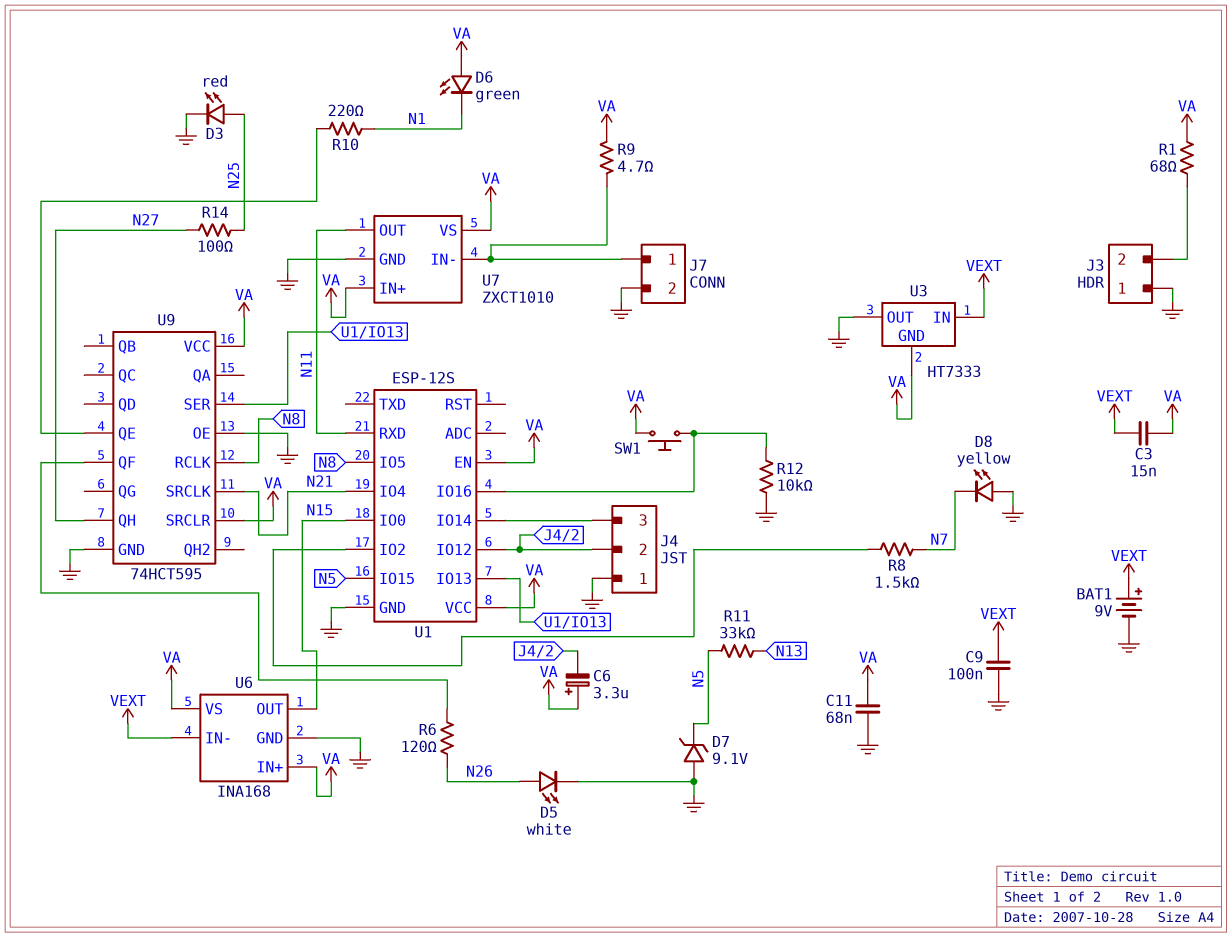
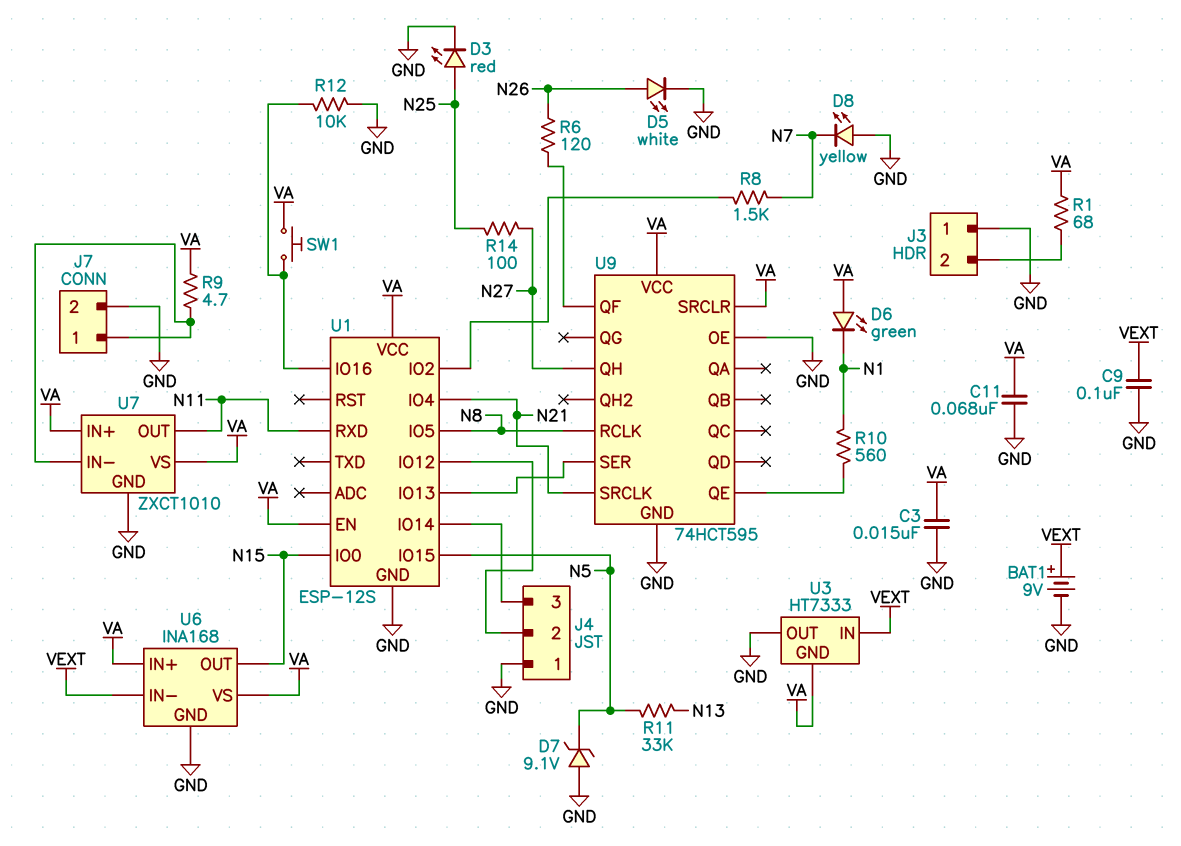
C3: 15nF (VA, VEXT) -> 15nF (GND, VA)
C6: 3.3uF (plus VA, minus J4/2) -> none
R10: 220 (N1, U9/QE) -> 560 (N1, U9/QE)

